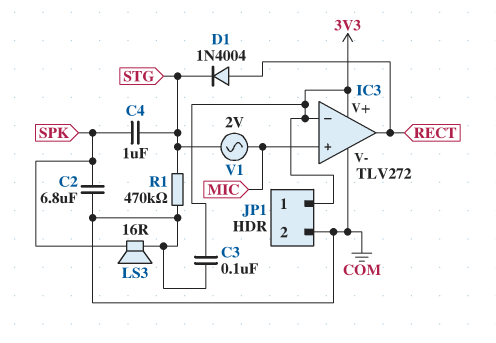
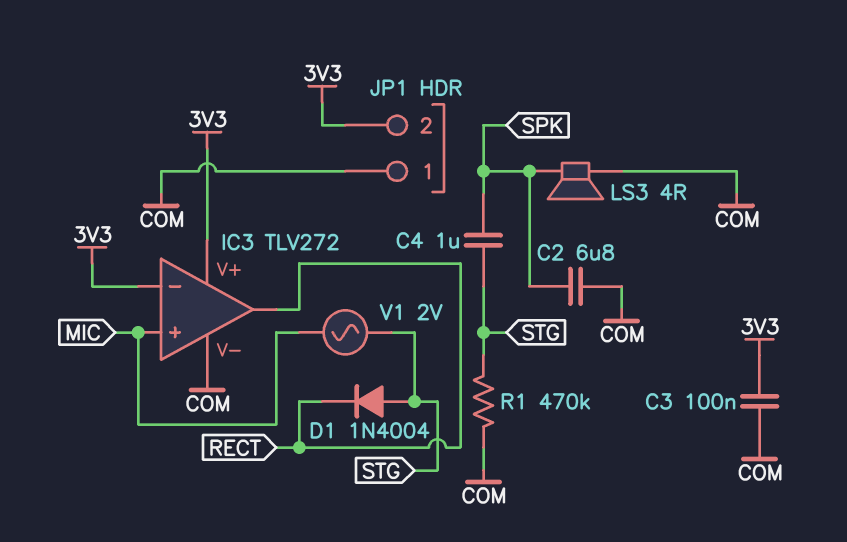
D1: diode 1N4004 (A RECT, K STG) -> diode 1N4004 (A STG, K RECT)
JP1 pin 1: 3V3 -> COM
JP1 pin 2: COM -> 3V3
LS3: speaker 16R (COM, SPK) -> speaker 4R (COM, SPK)

